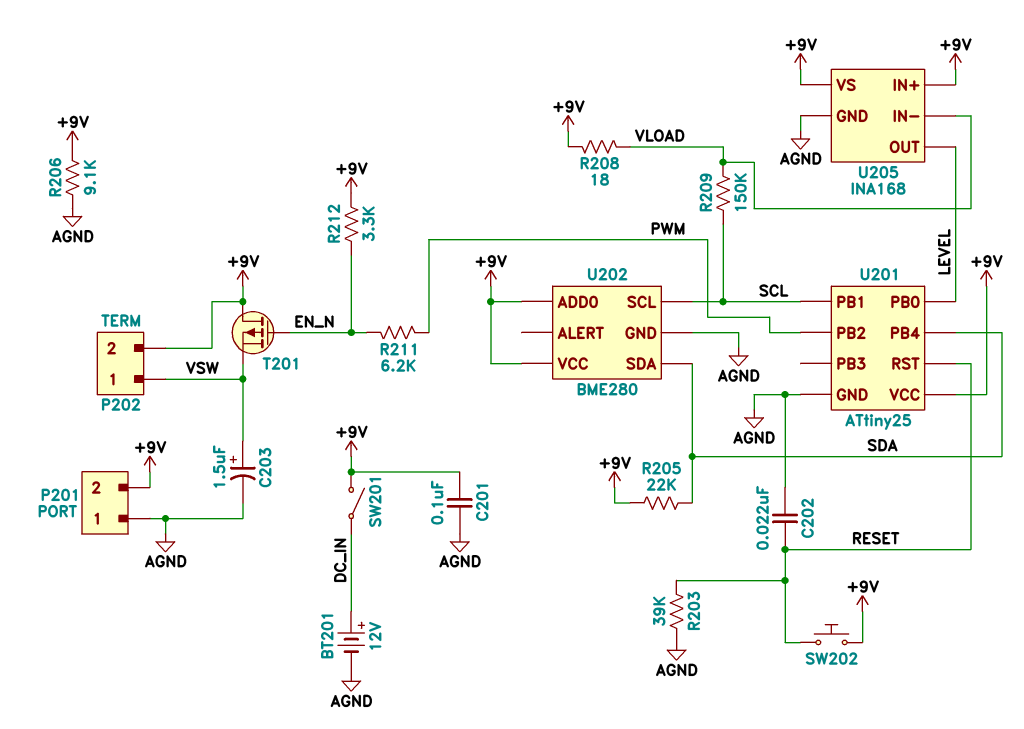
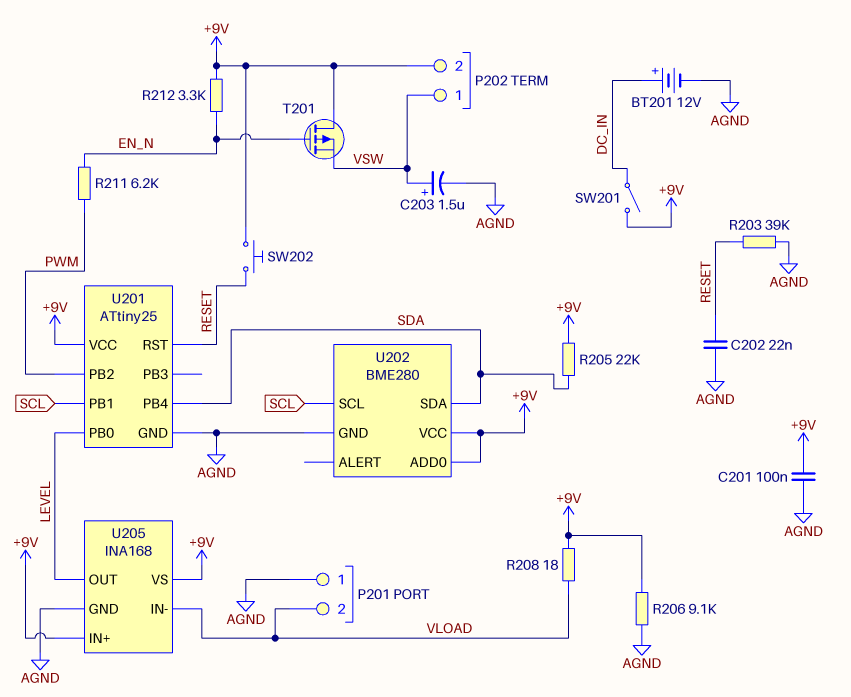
P201 pin 2: +9V -> VLOAD
R209: 150k (SCL, VLOAD) -> none

